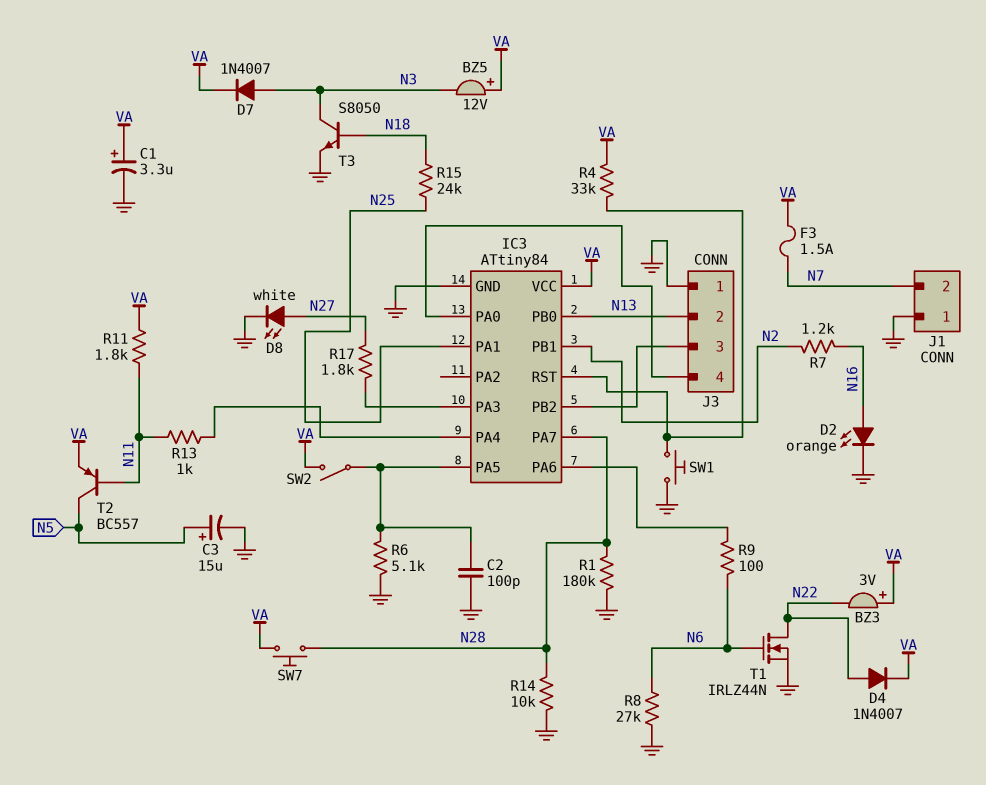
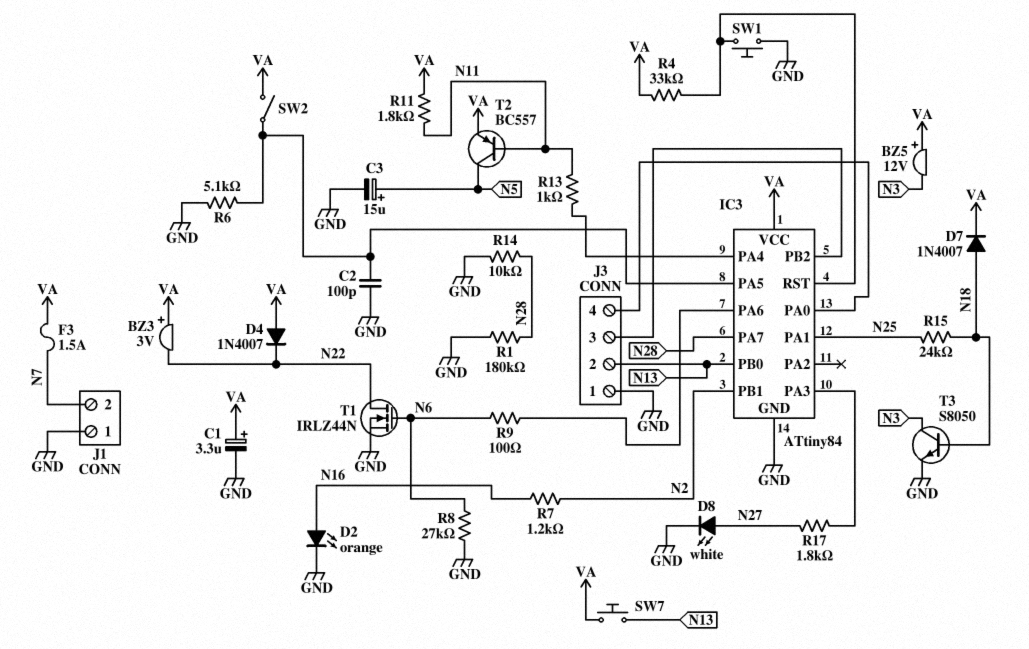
D4: diode 1N4007 (A N22, K VA) -> diode 1N4007 (A VA, K N22)
D7: diode 1N4007 (A N3, K VA) -> diode 1N4007 (A N18, K VA)
SW7: button (N28, VA) -> button (N13, VA)

